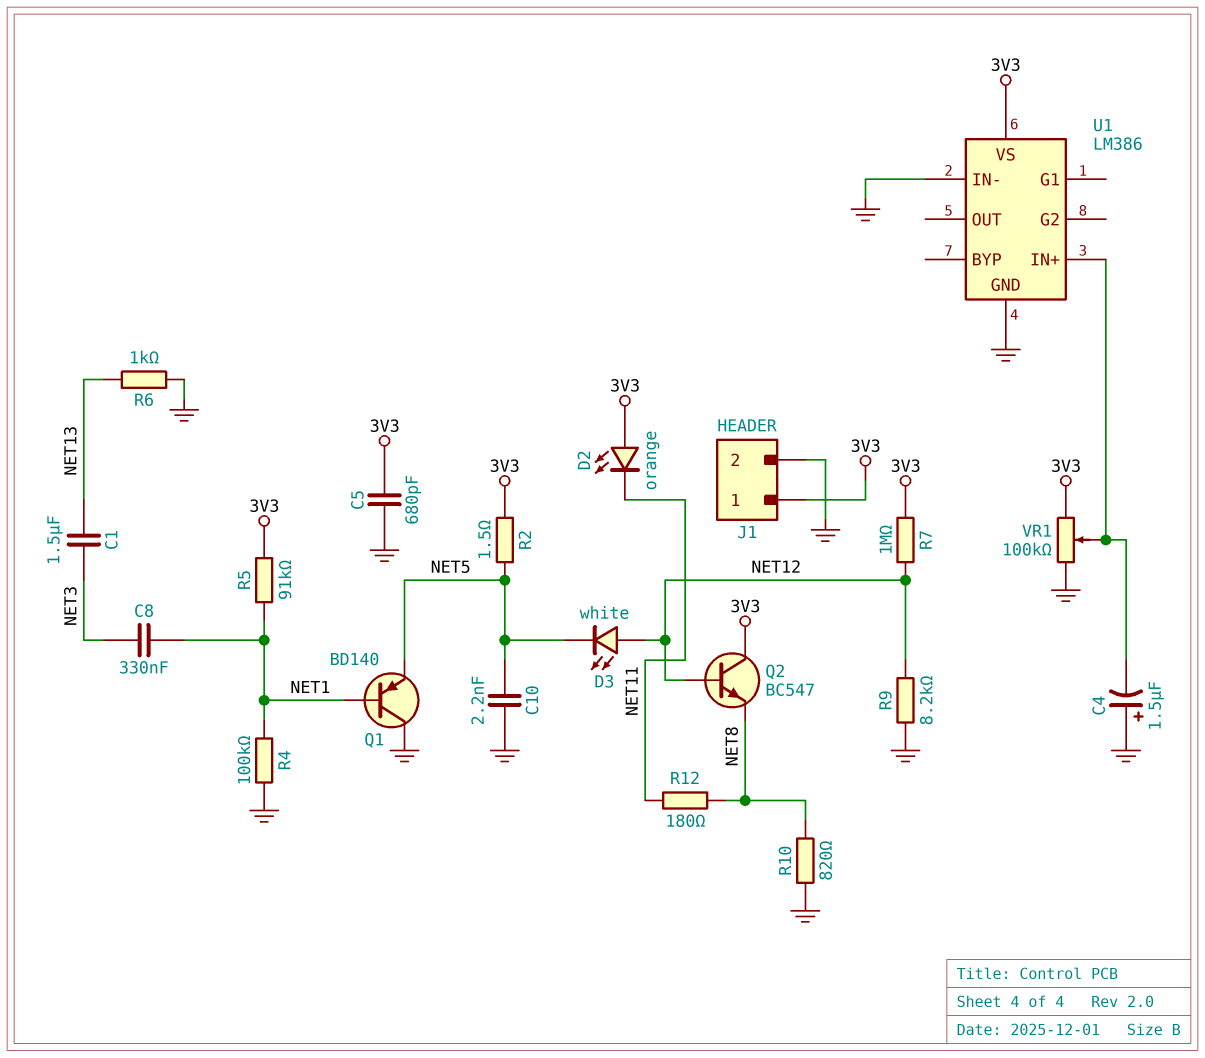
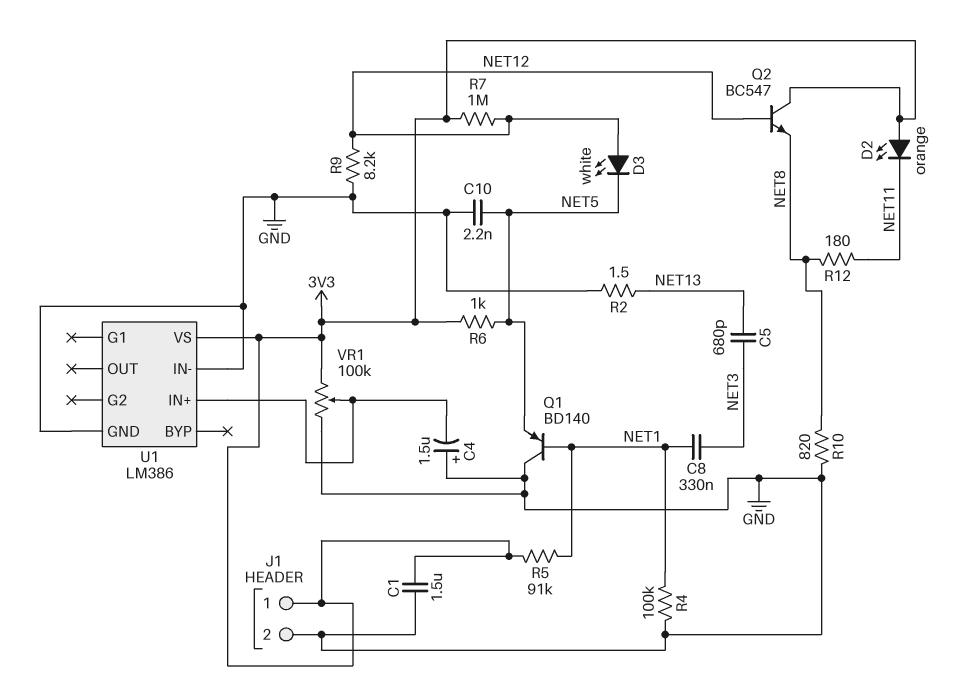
C1: 1.5uF (NET3, NET13) -> 1.5uF (3V3, GND)
C5: 680pF (3V3, GND) -> 680pF (NET3, NET13)
R2: 1.5 (3V3, NET5) -> 1.5 (GND, NET13)
R6: 1k (GND, NET13) -> 1k (3V3, NET5)

